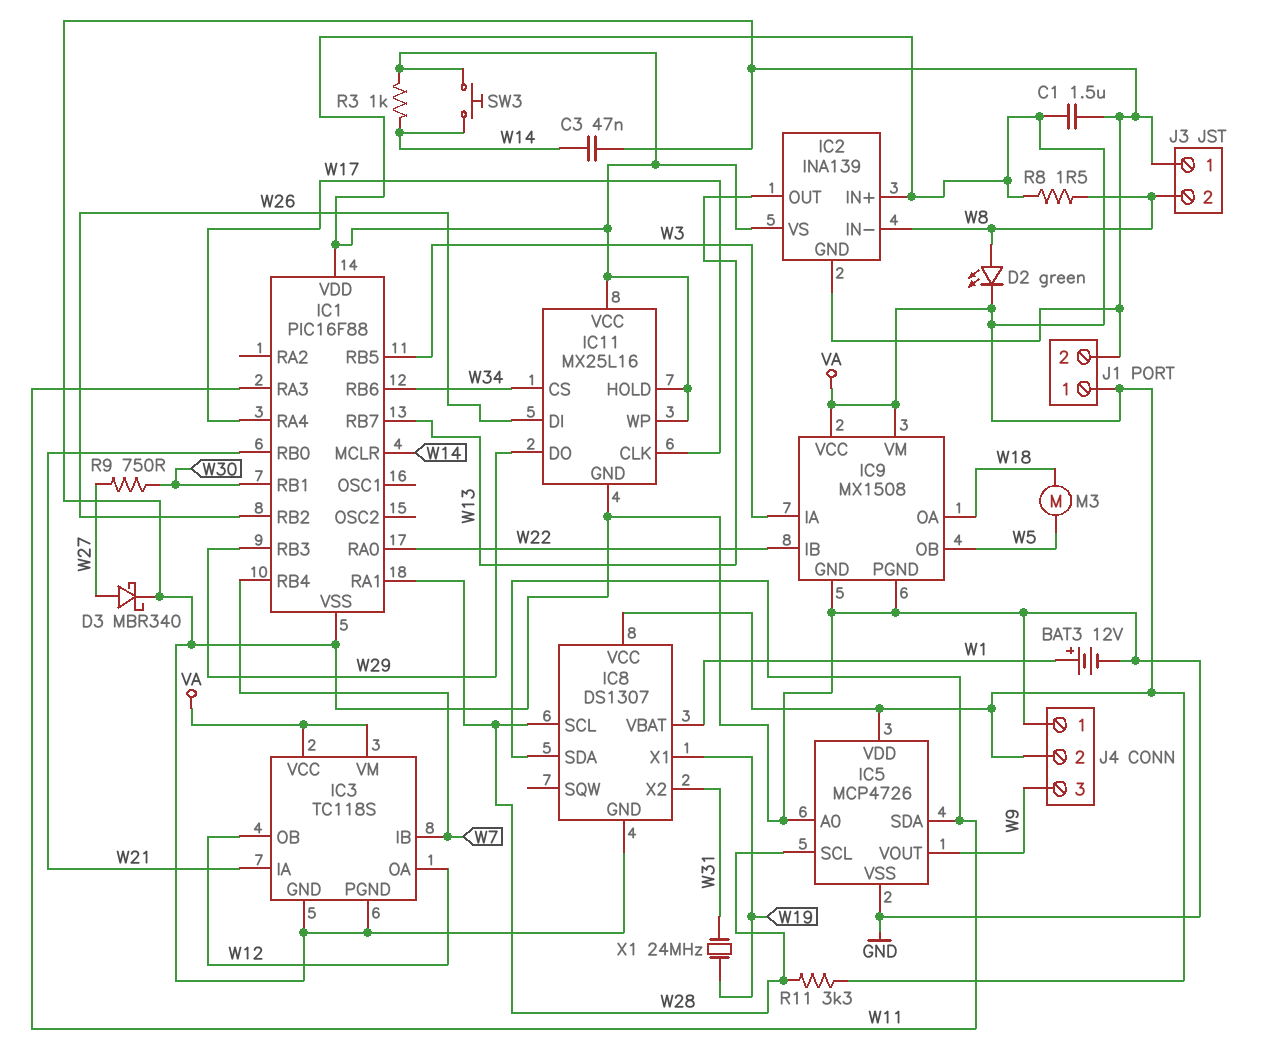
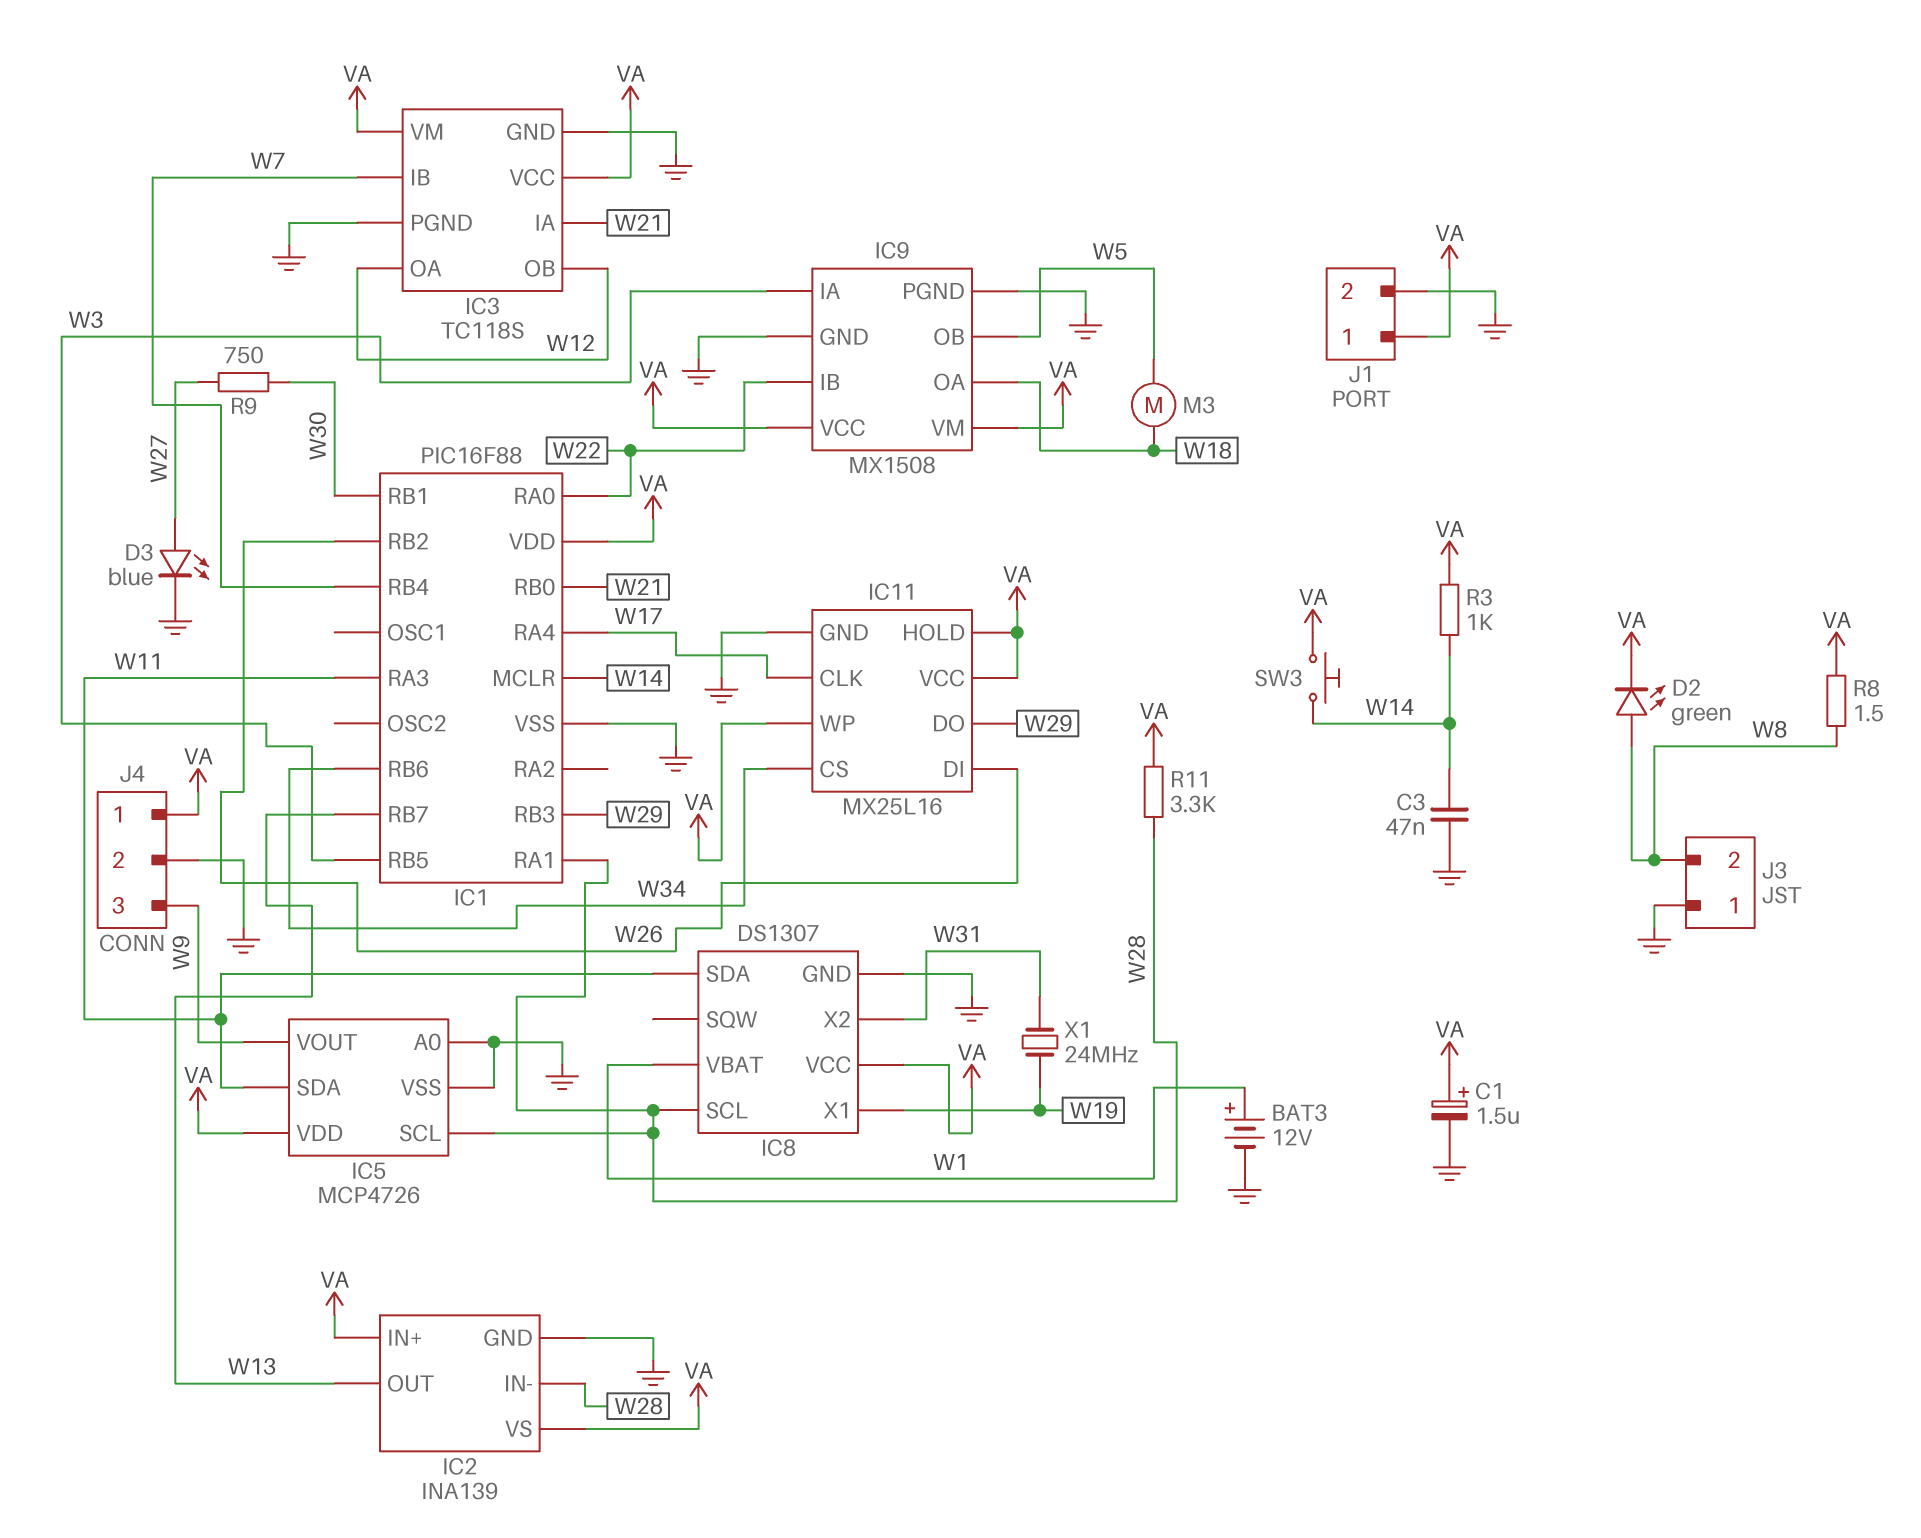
C1: 1.5uF (GND, VA) -> 1.5uF (plus VA, minus GND)
D3: schottky MBR340 (A W27, K GND) -> LED blue (A W27, K GND)
IC2 pin IN-: W8 -> W28
J4 pin 1: GND -> VA
J4 pin 2: VA -> GND

